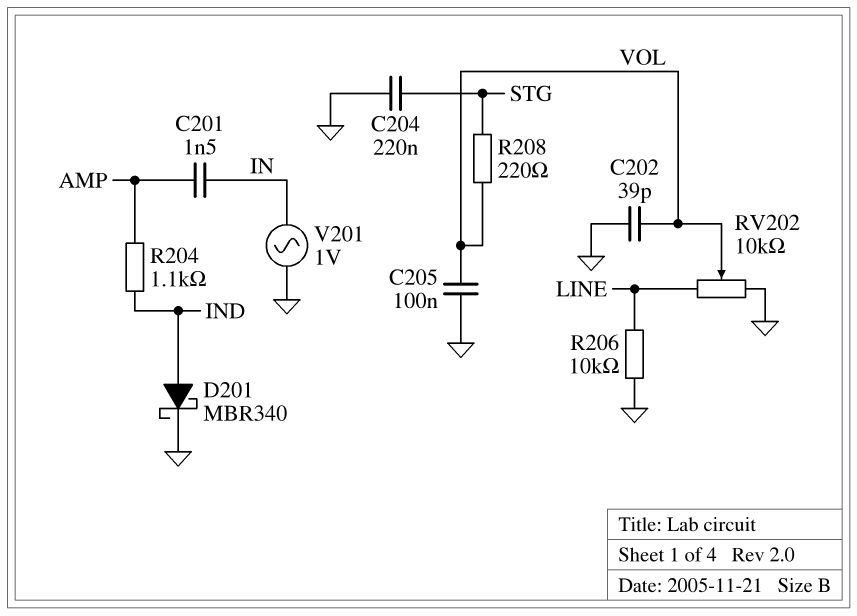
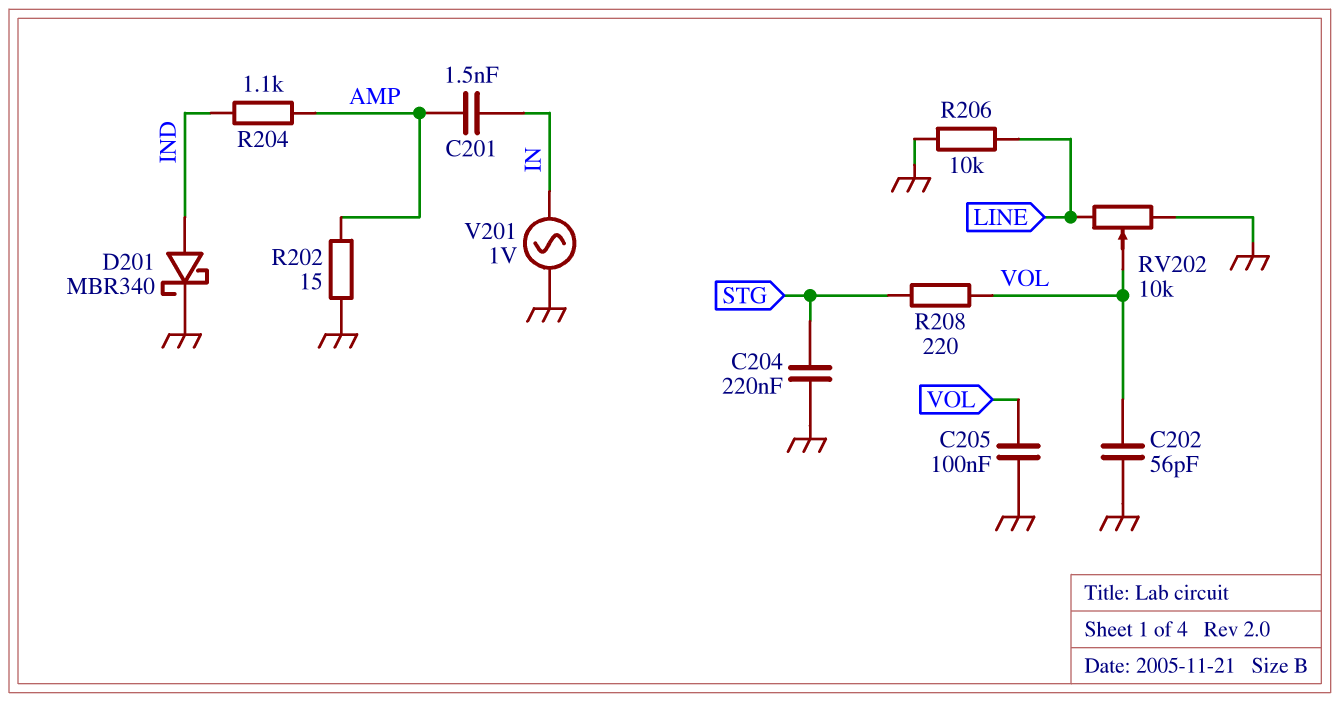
C202: 39pF (GND, VOL) -> 56pF (GND, VOL)
R202: none -> 15 (AMP, GND)

